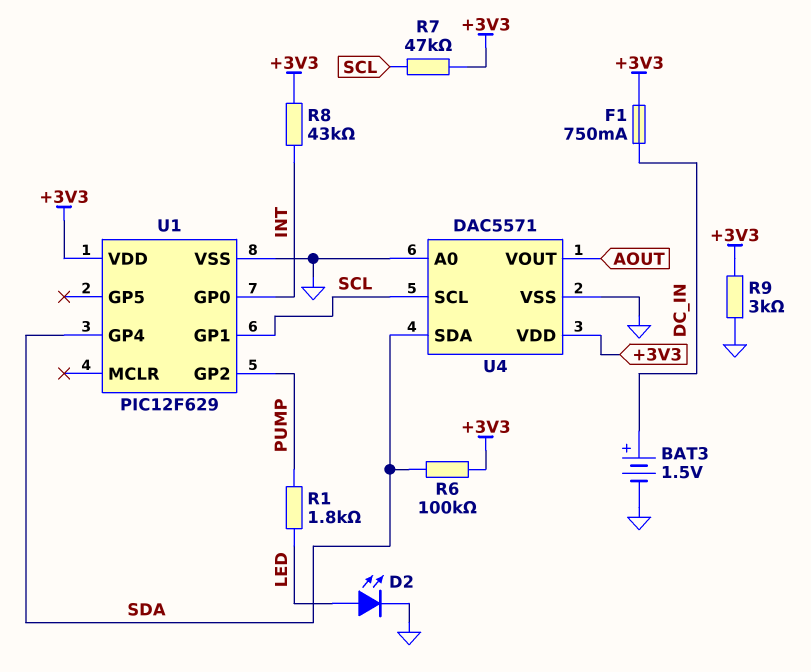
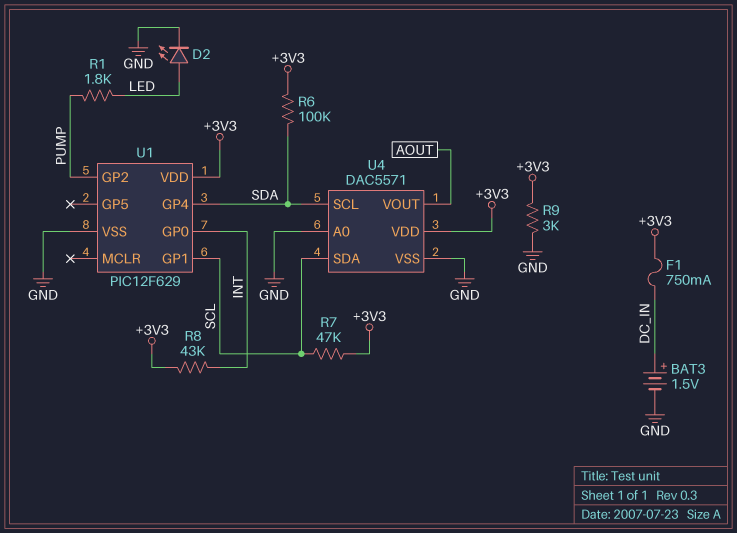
U4 pin SCL: SCL -> SDA
U4 pin SDA: SDA -> SCL

